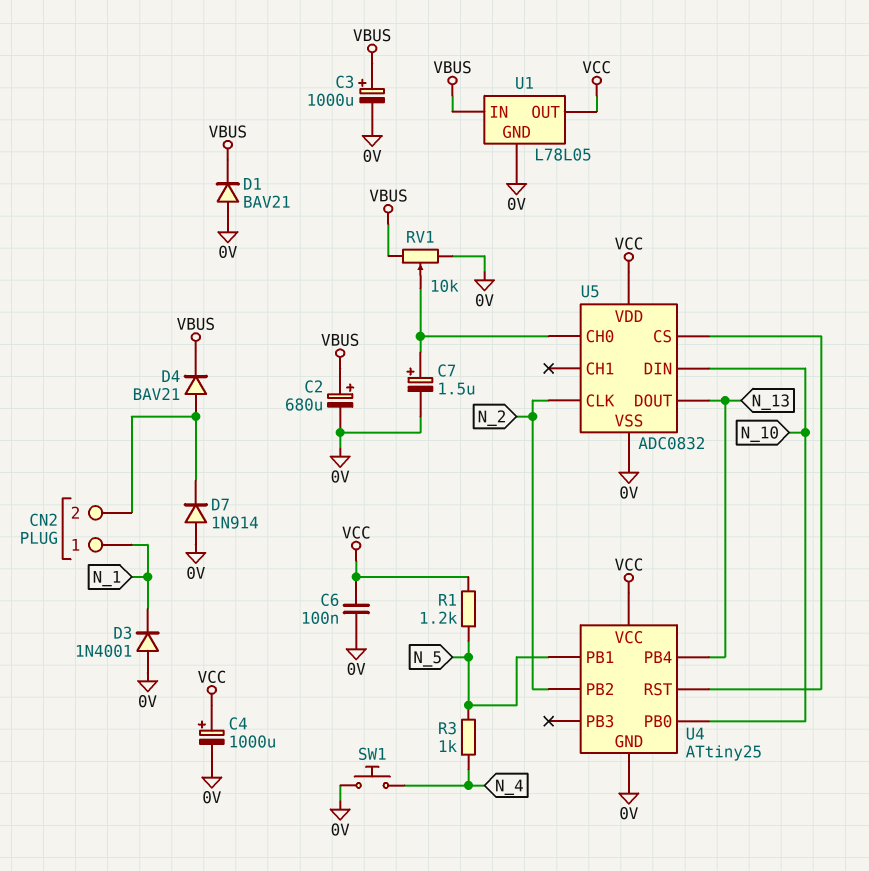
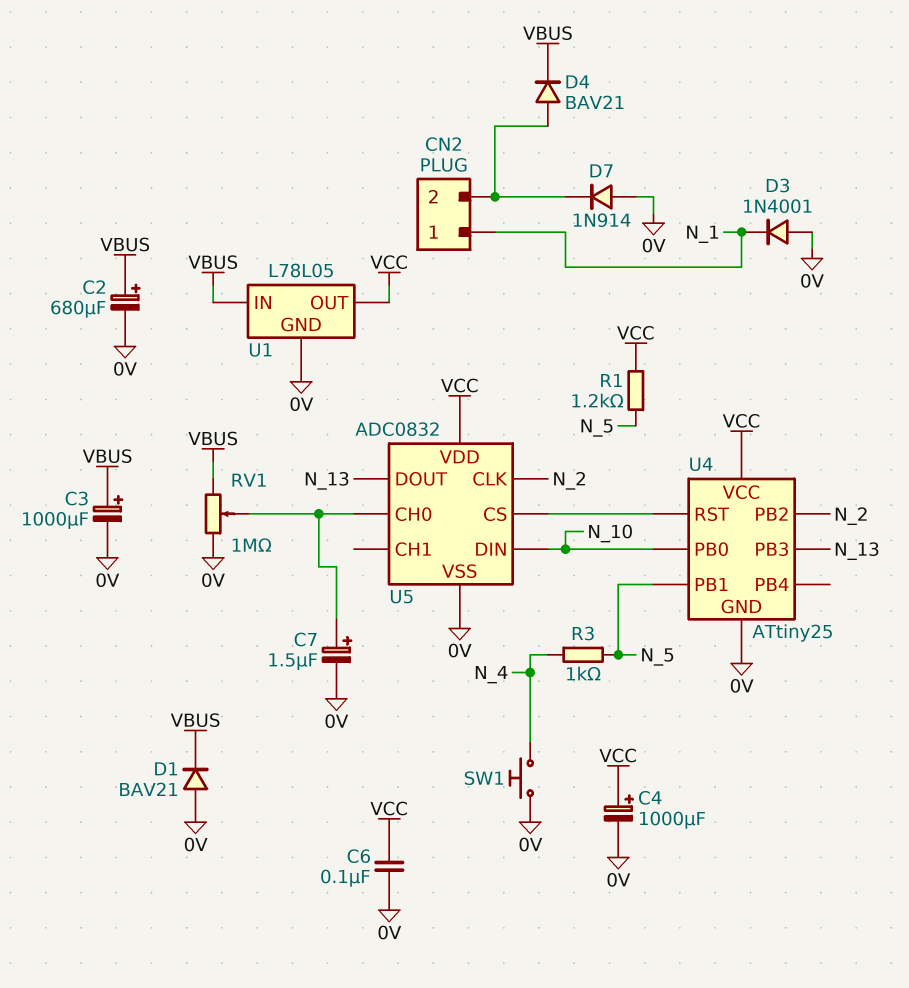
RV1: 10k (0V, VBUS, wiper U5/CH0) -> 1M (0V, VBUS, wiper U5/CH0)
U4 pin PB3: none -> N_13
U4 pin PB4: N_13 -> none

